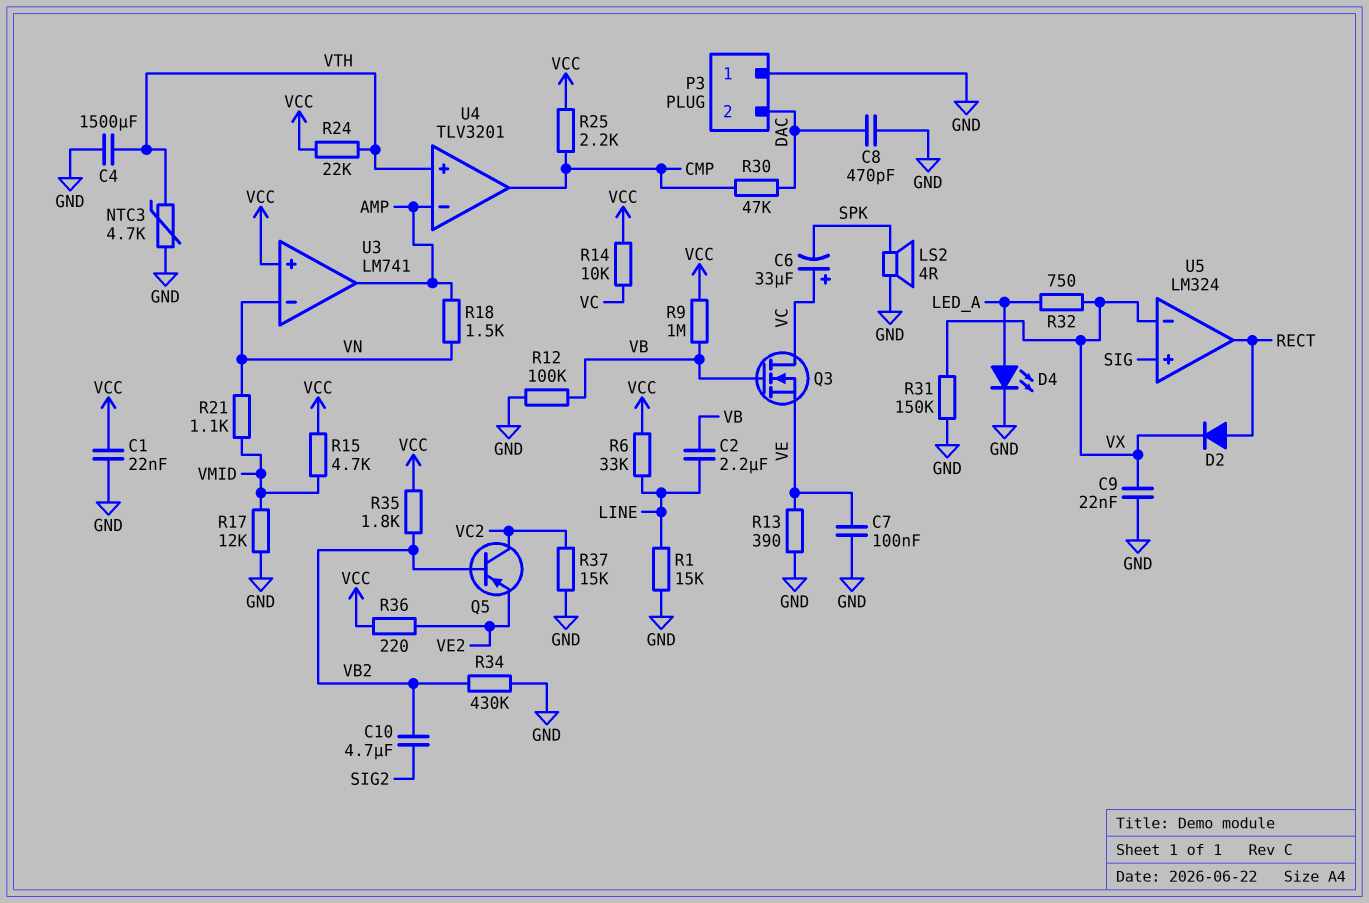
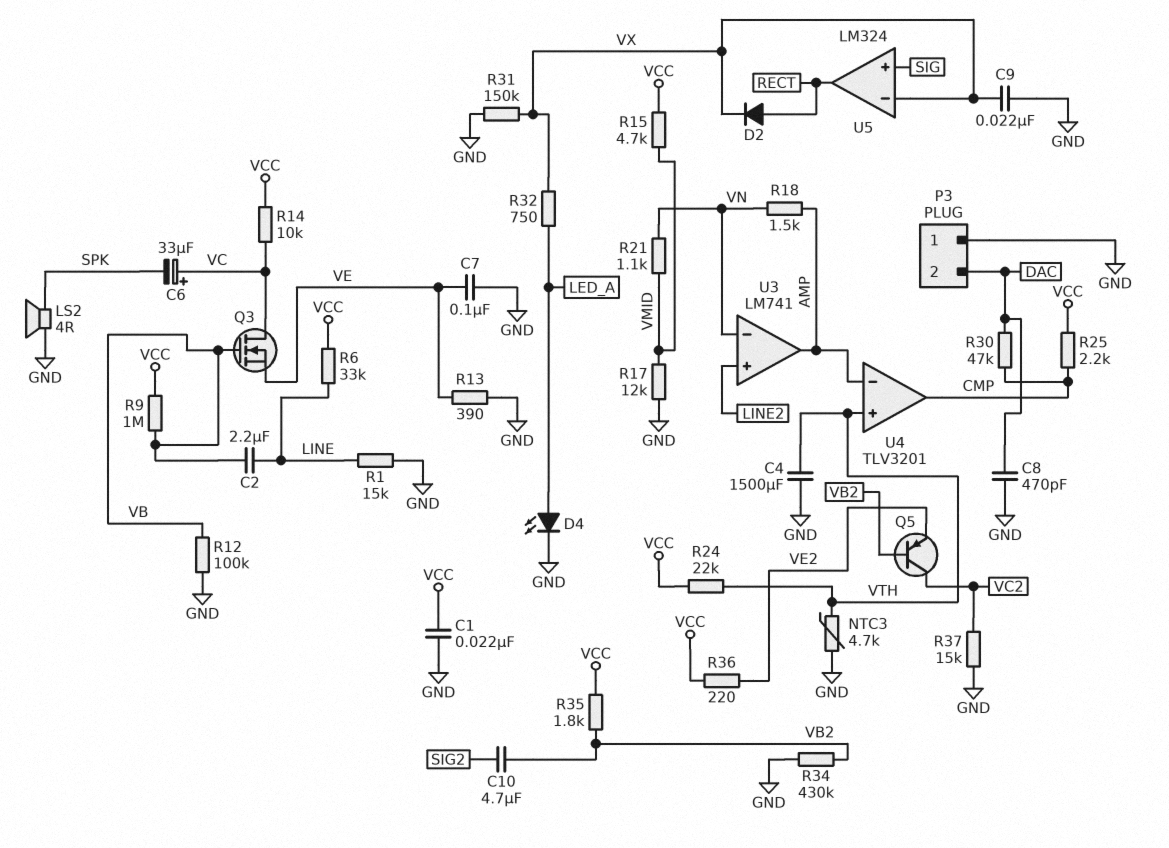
U3 pin in+: VCC -> LINE2

